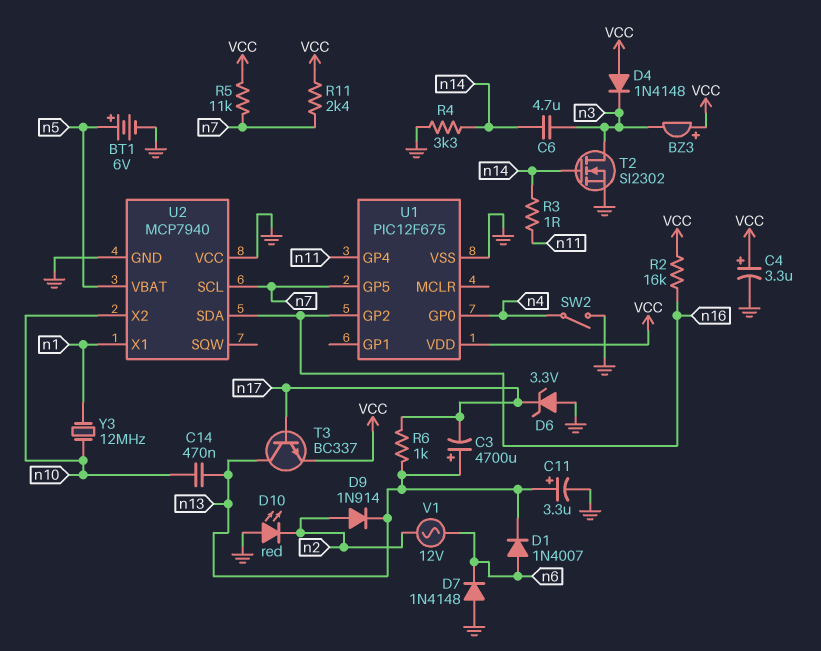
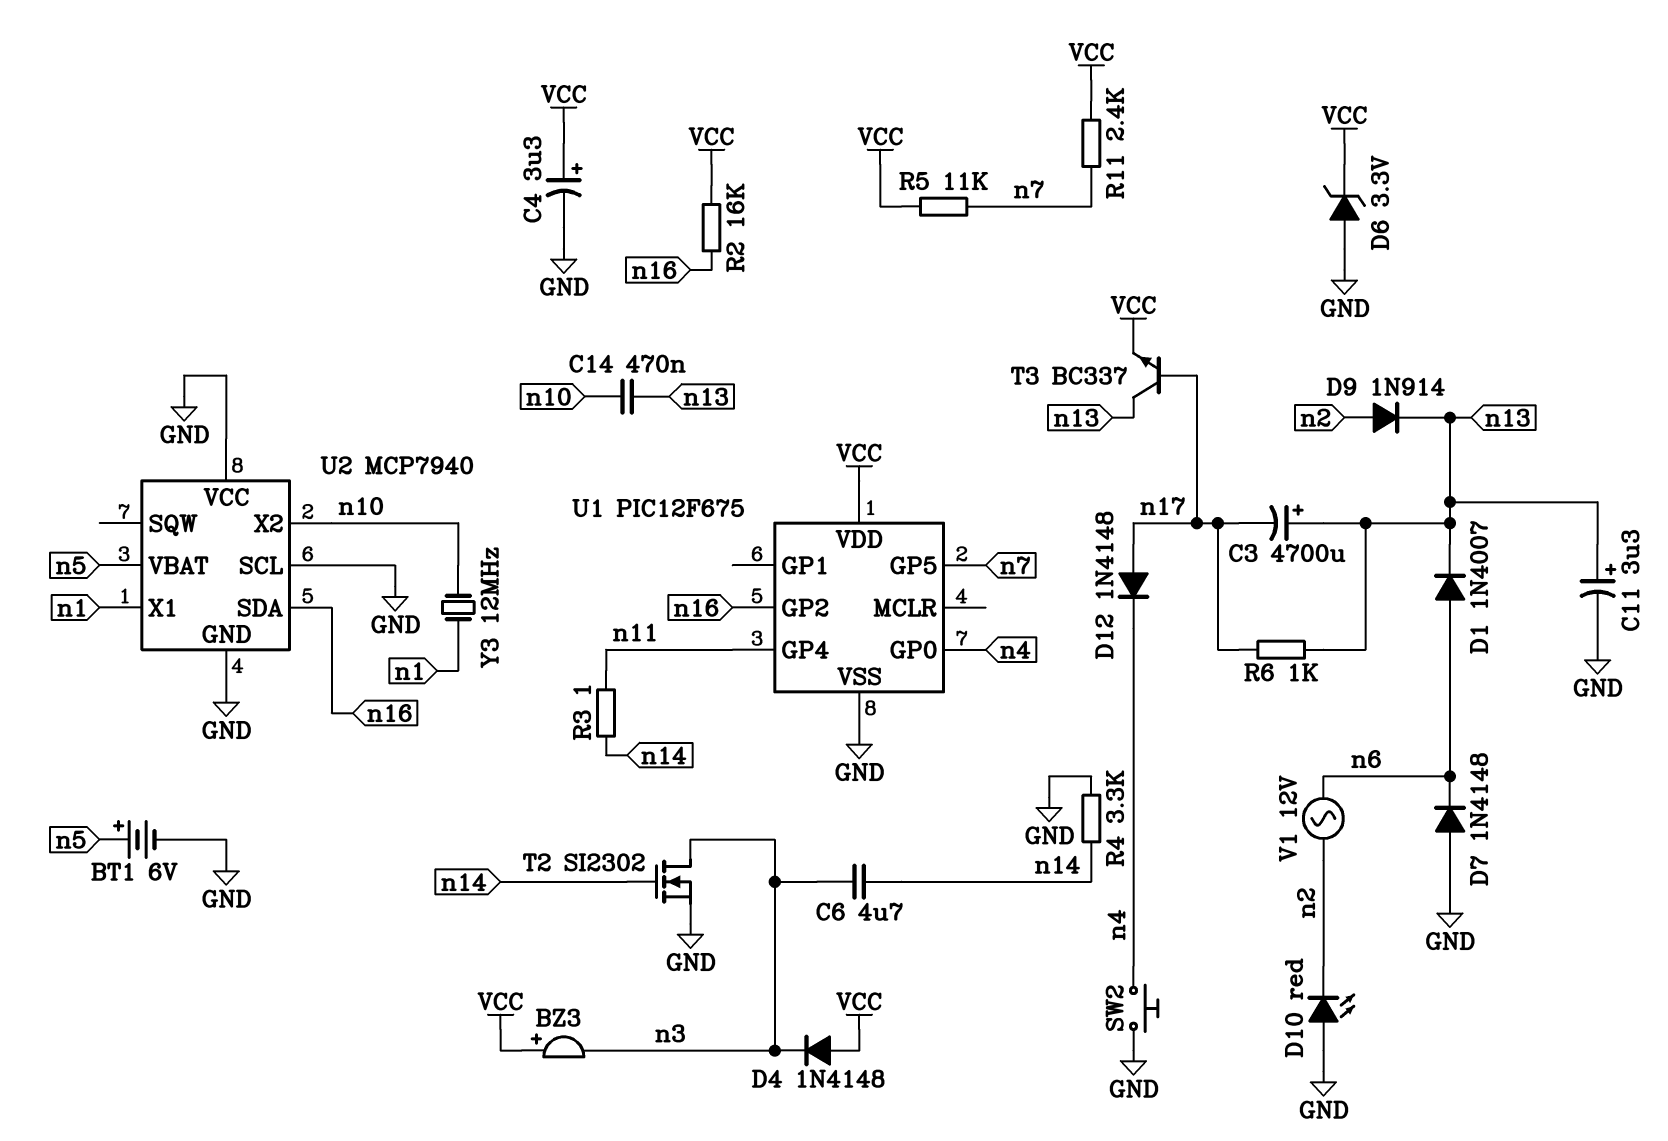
D6: zener 3.3V (A GND, K n17) -> zener 3.3V (A GND, K VCC)
D12: none -> diode 1N4148 (A n17, K n4)
SW2: switch (GND, n4) -> button (GND, n4)
U2 pin SCL: n7 -> GND

